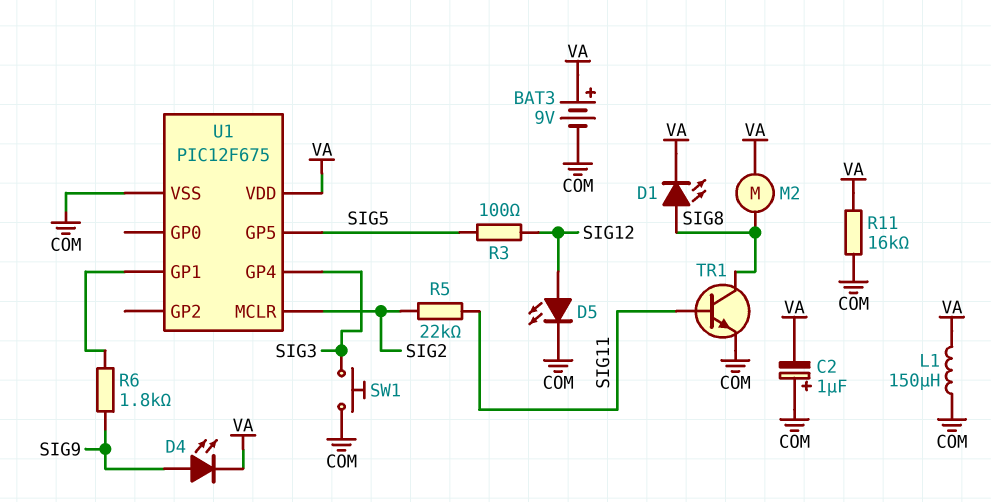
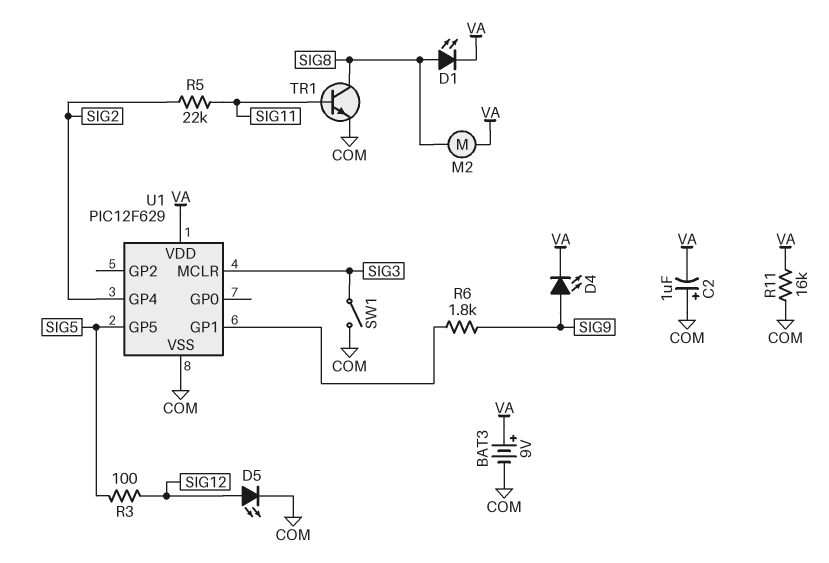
L1: 150uH (COM, VA) -> none
SW1: button (COM, SIG3) -> switch (COM, SIG3)
U1: PIC12F675 -> PIC12F629
U1 pin GP4: SIG3 -> SIG2
U1 pin MCLR: SIG2 -> SIG3

